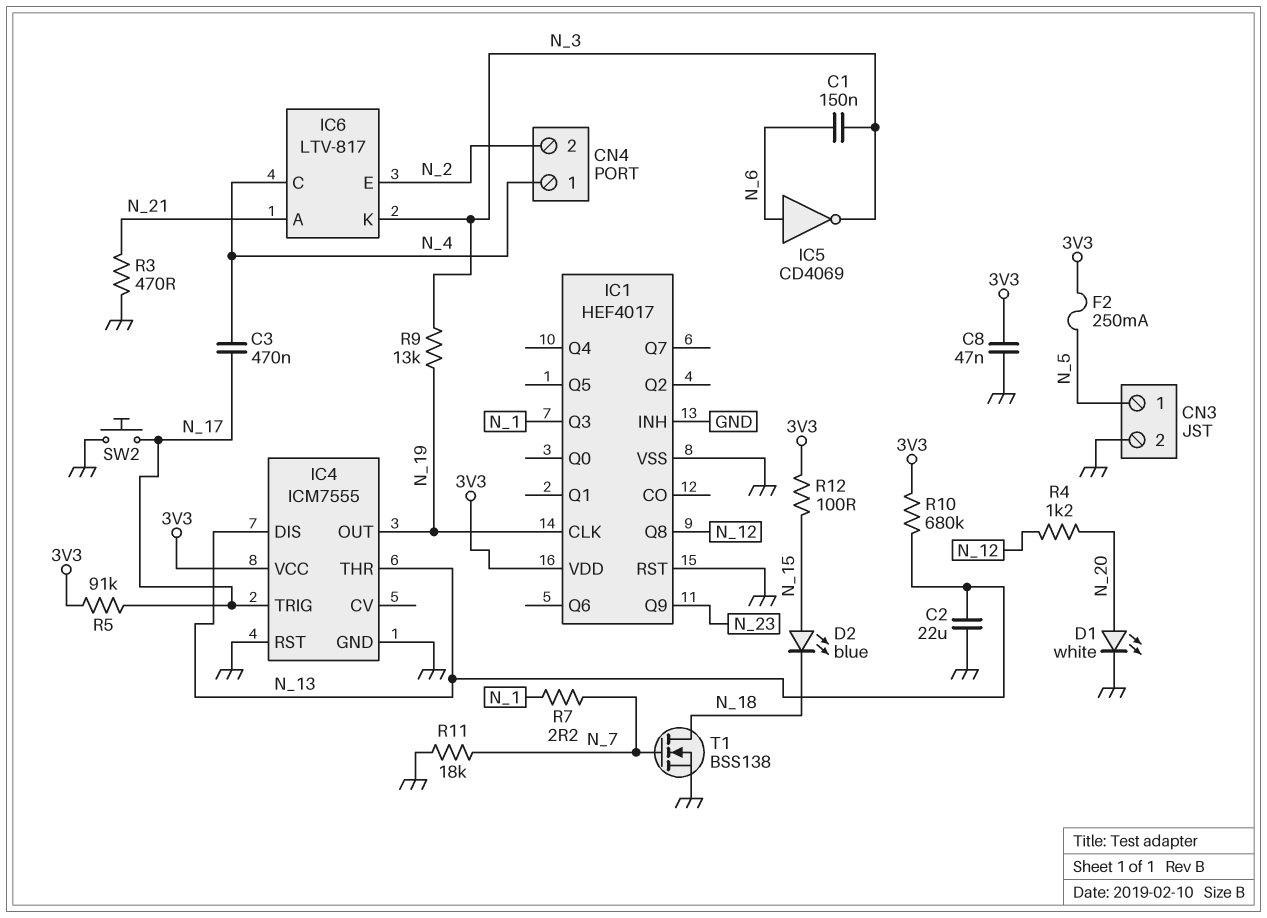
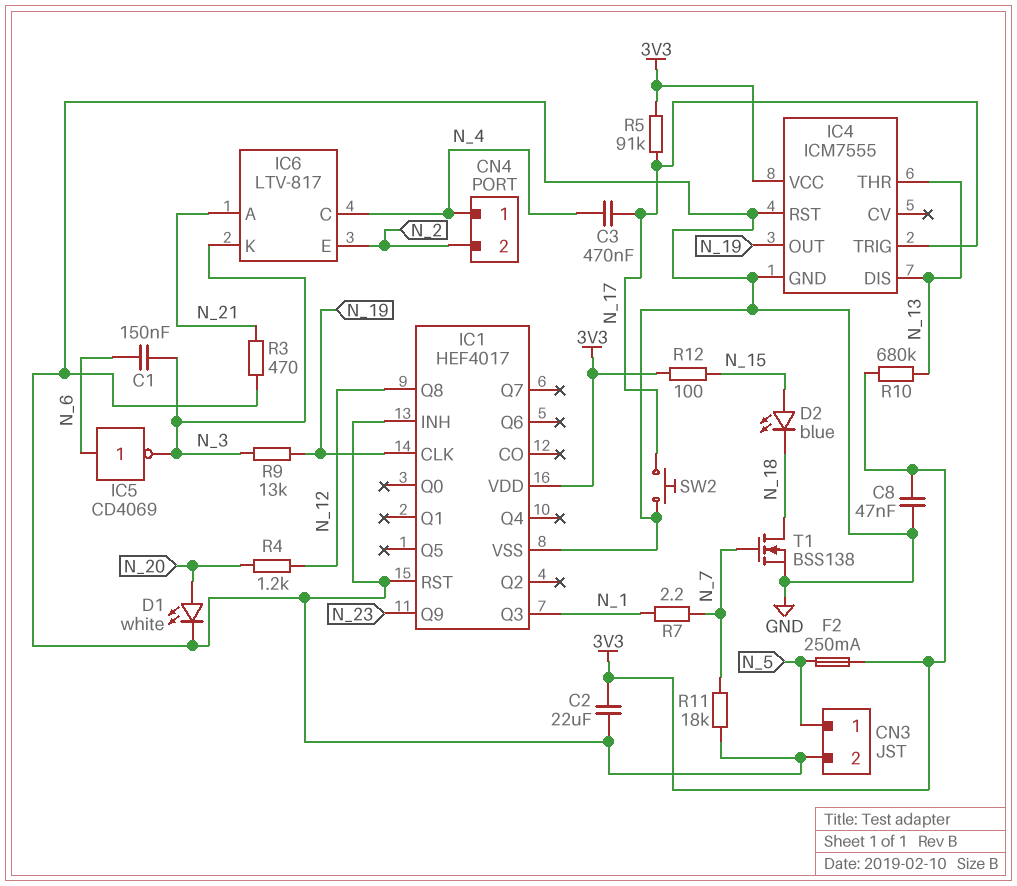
C2: 22uF (GND, N_13) -> 22uF (3V3, GND)

